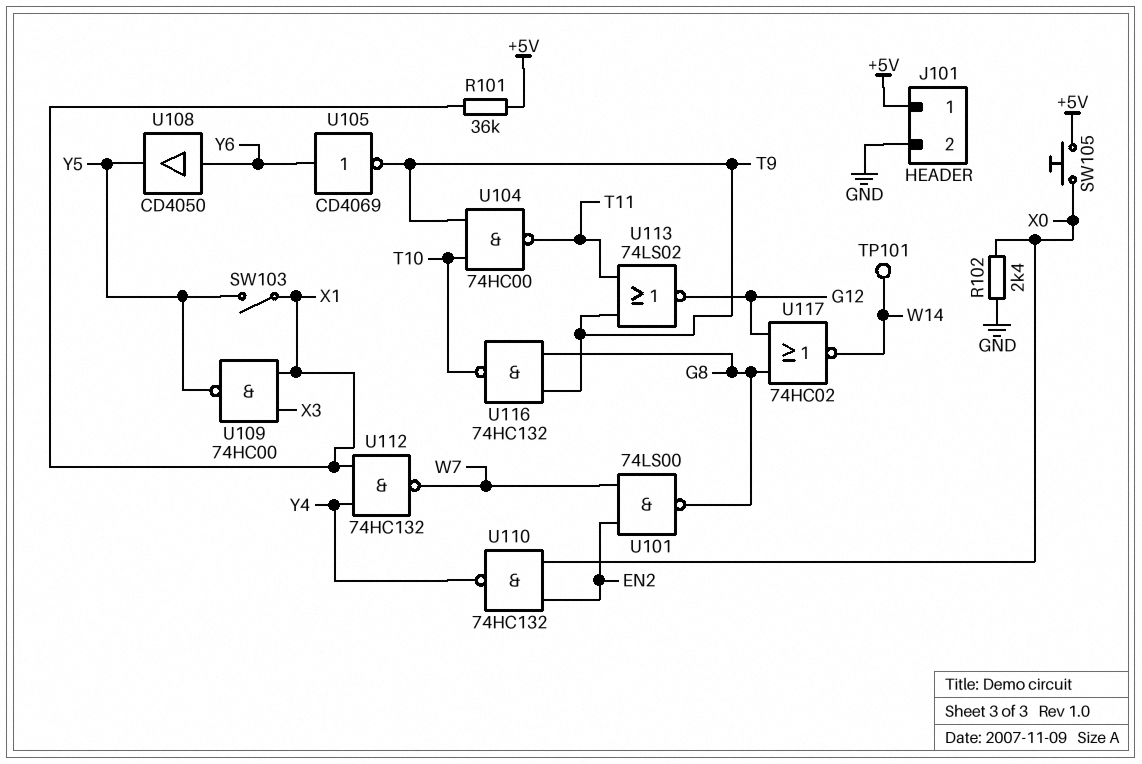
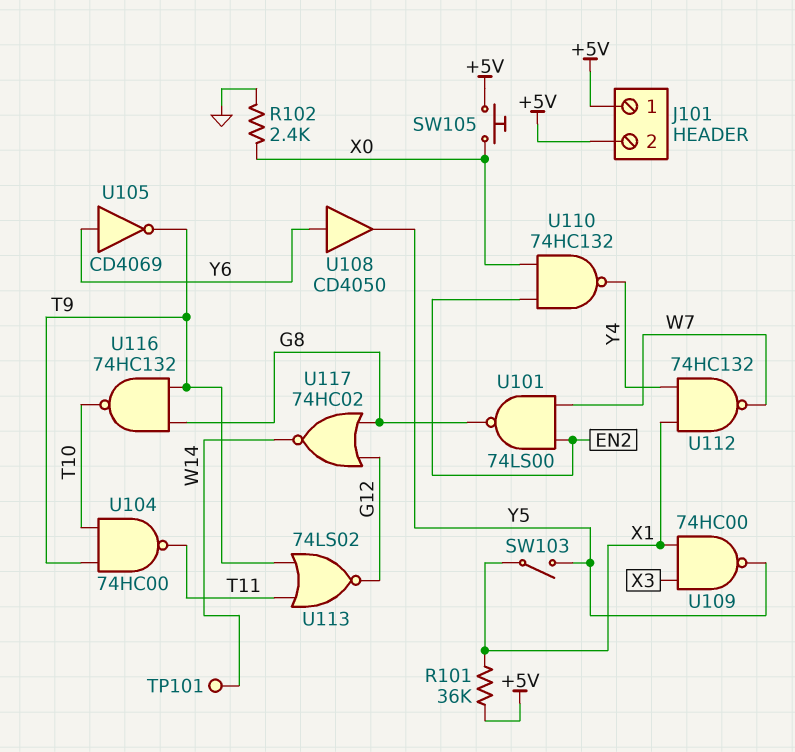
J101 pin 2: GND -> +5V

